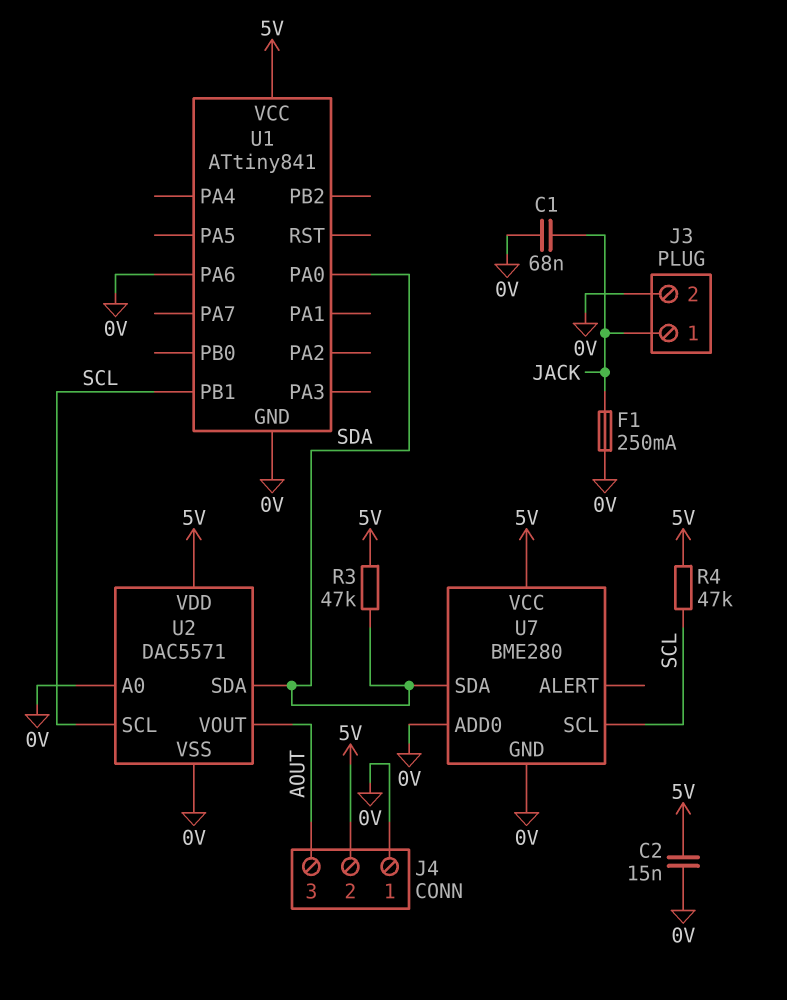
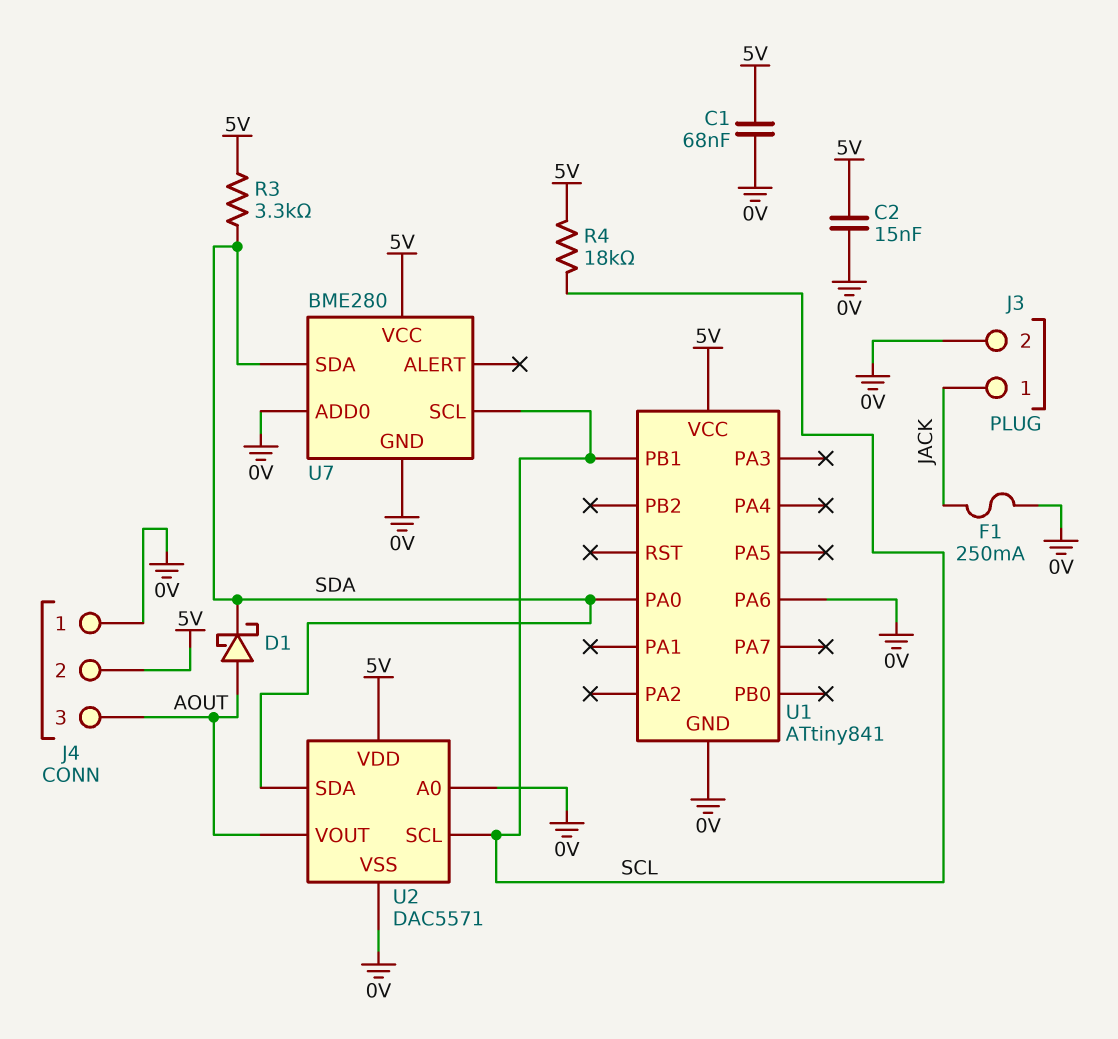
C1: 68nF (0V, JACK) -> 68nF (0V, 5V)
D1: none -> schottky (A AOUT, K SDA)
R3: 47k (5V, SDA) -> 3.3k (5V, SDA)
R4: 47k (5V, SCL) -> 18k (5V, SCL)

